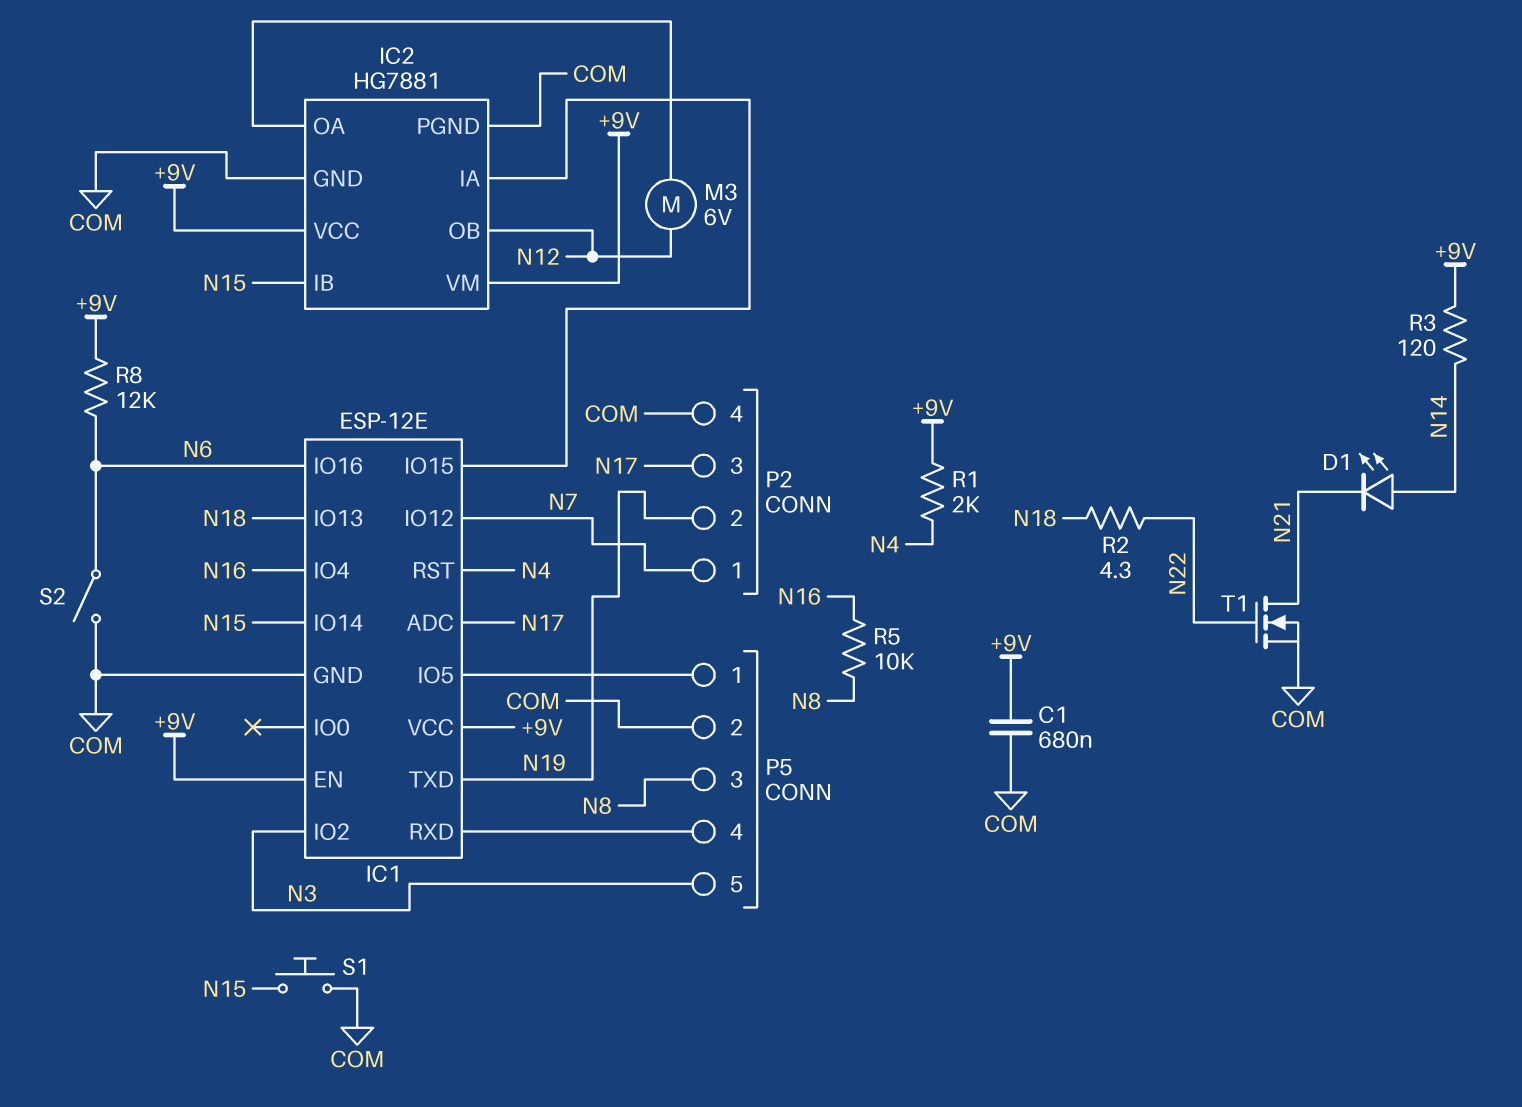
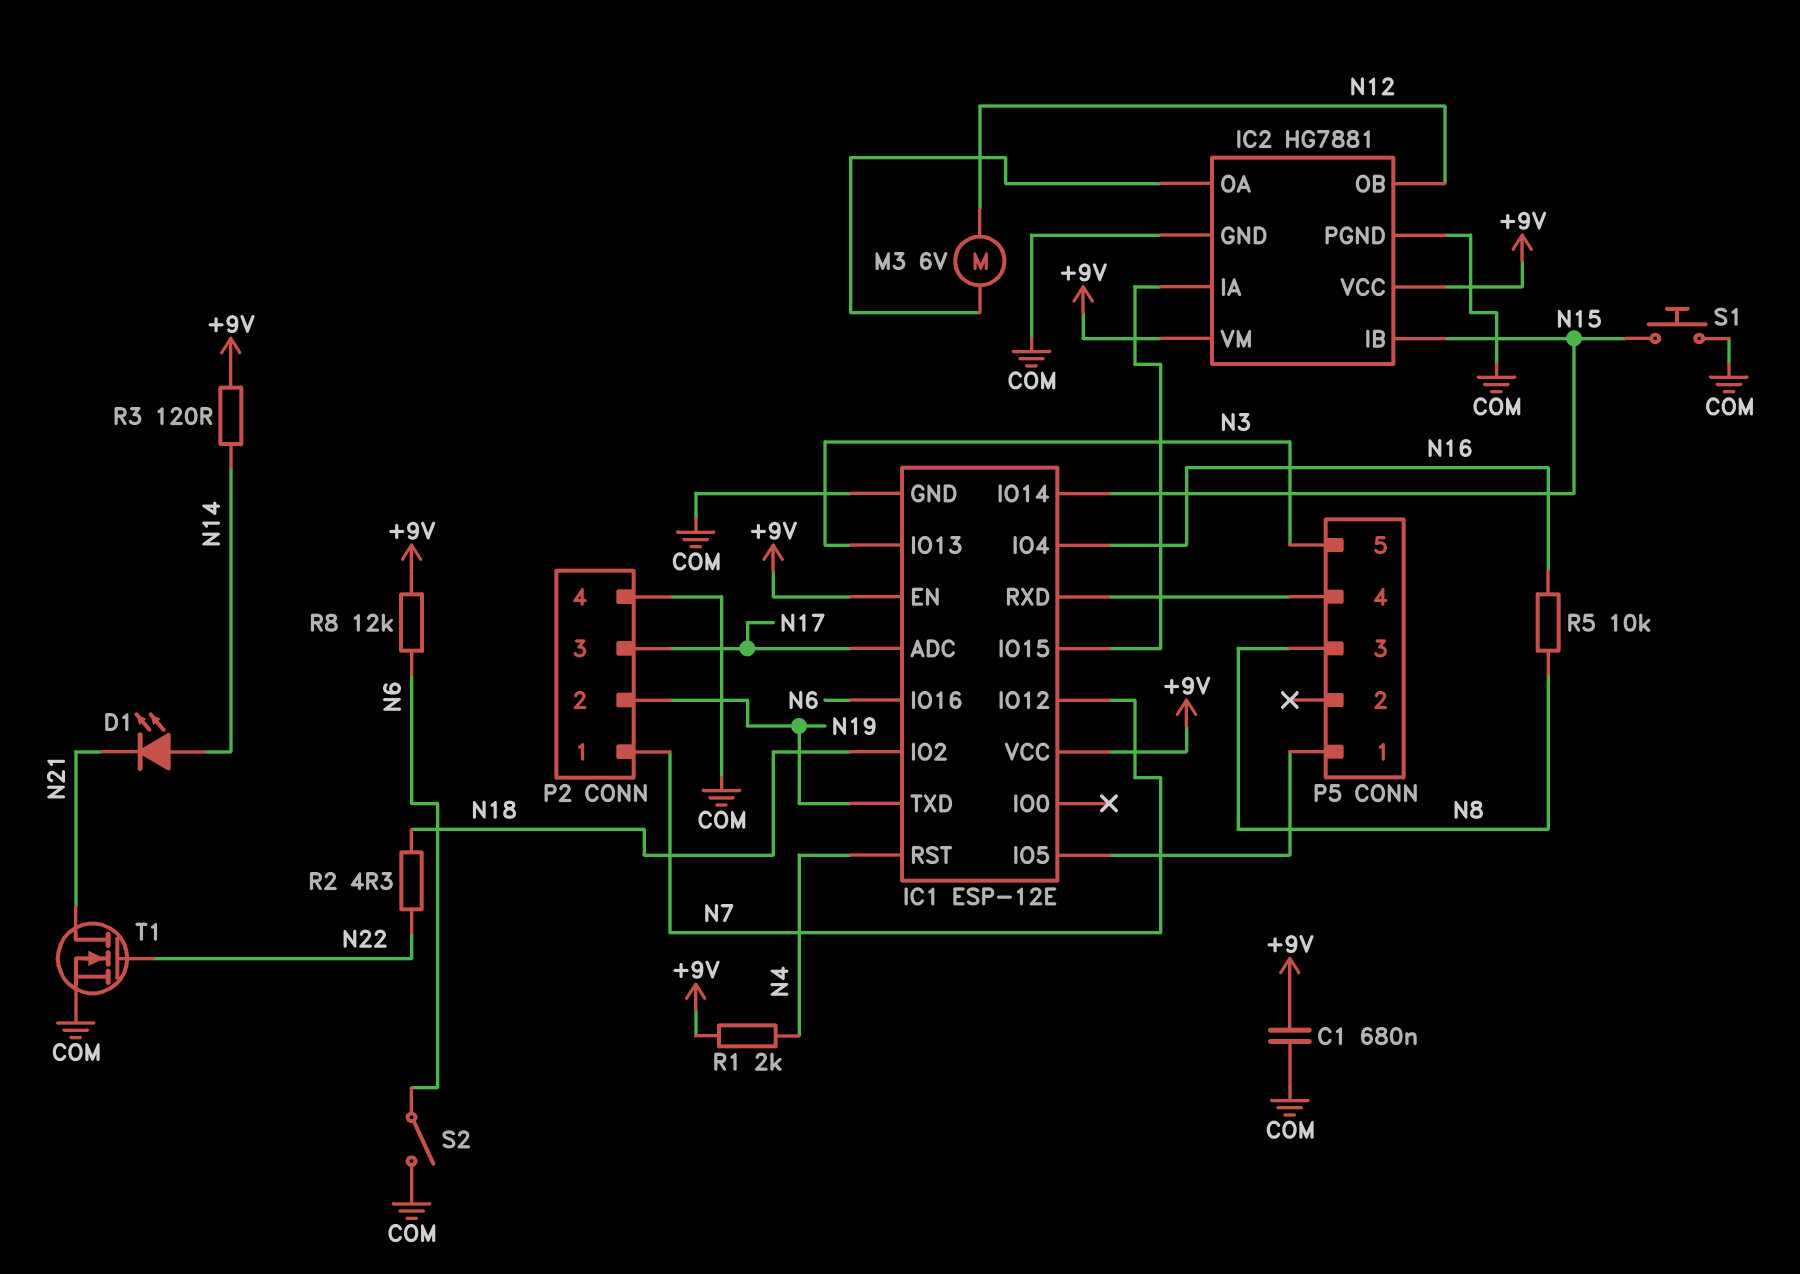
IC1 pin IO2: N3 -> N18
IC1 pin IO13: N18 -> N3
P5 pin 2: COM -> none

